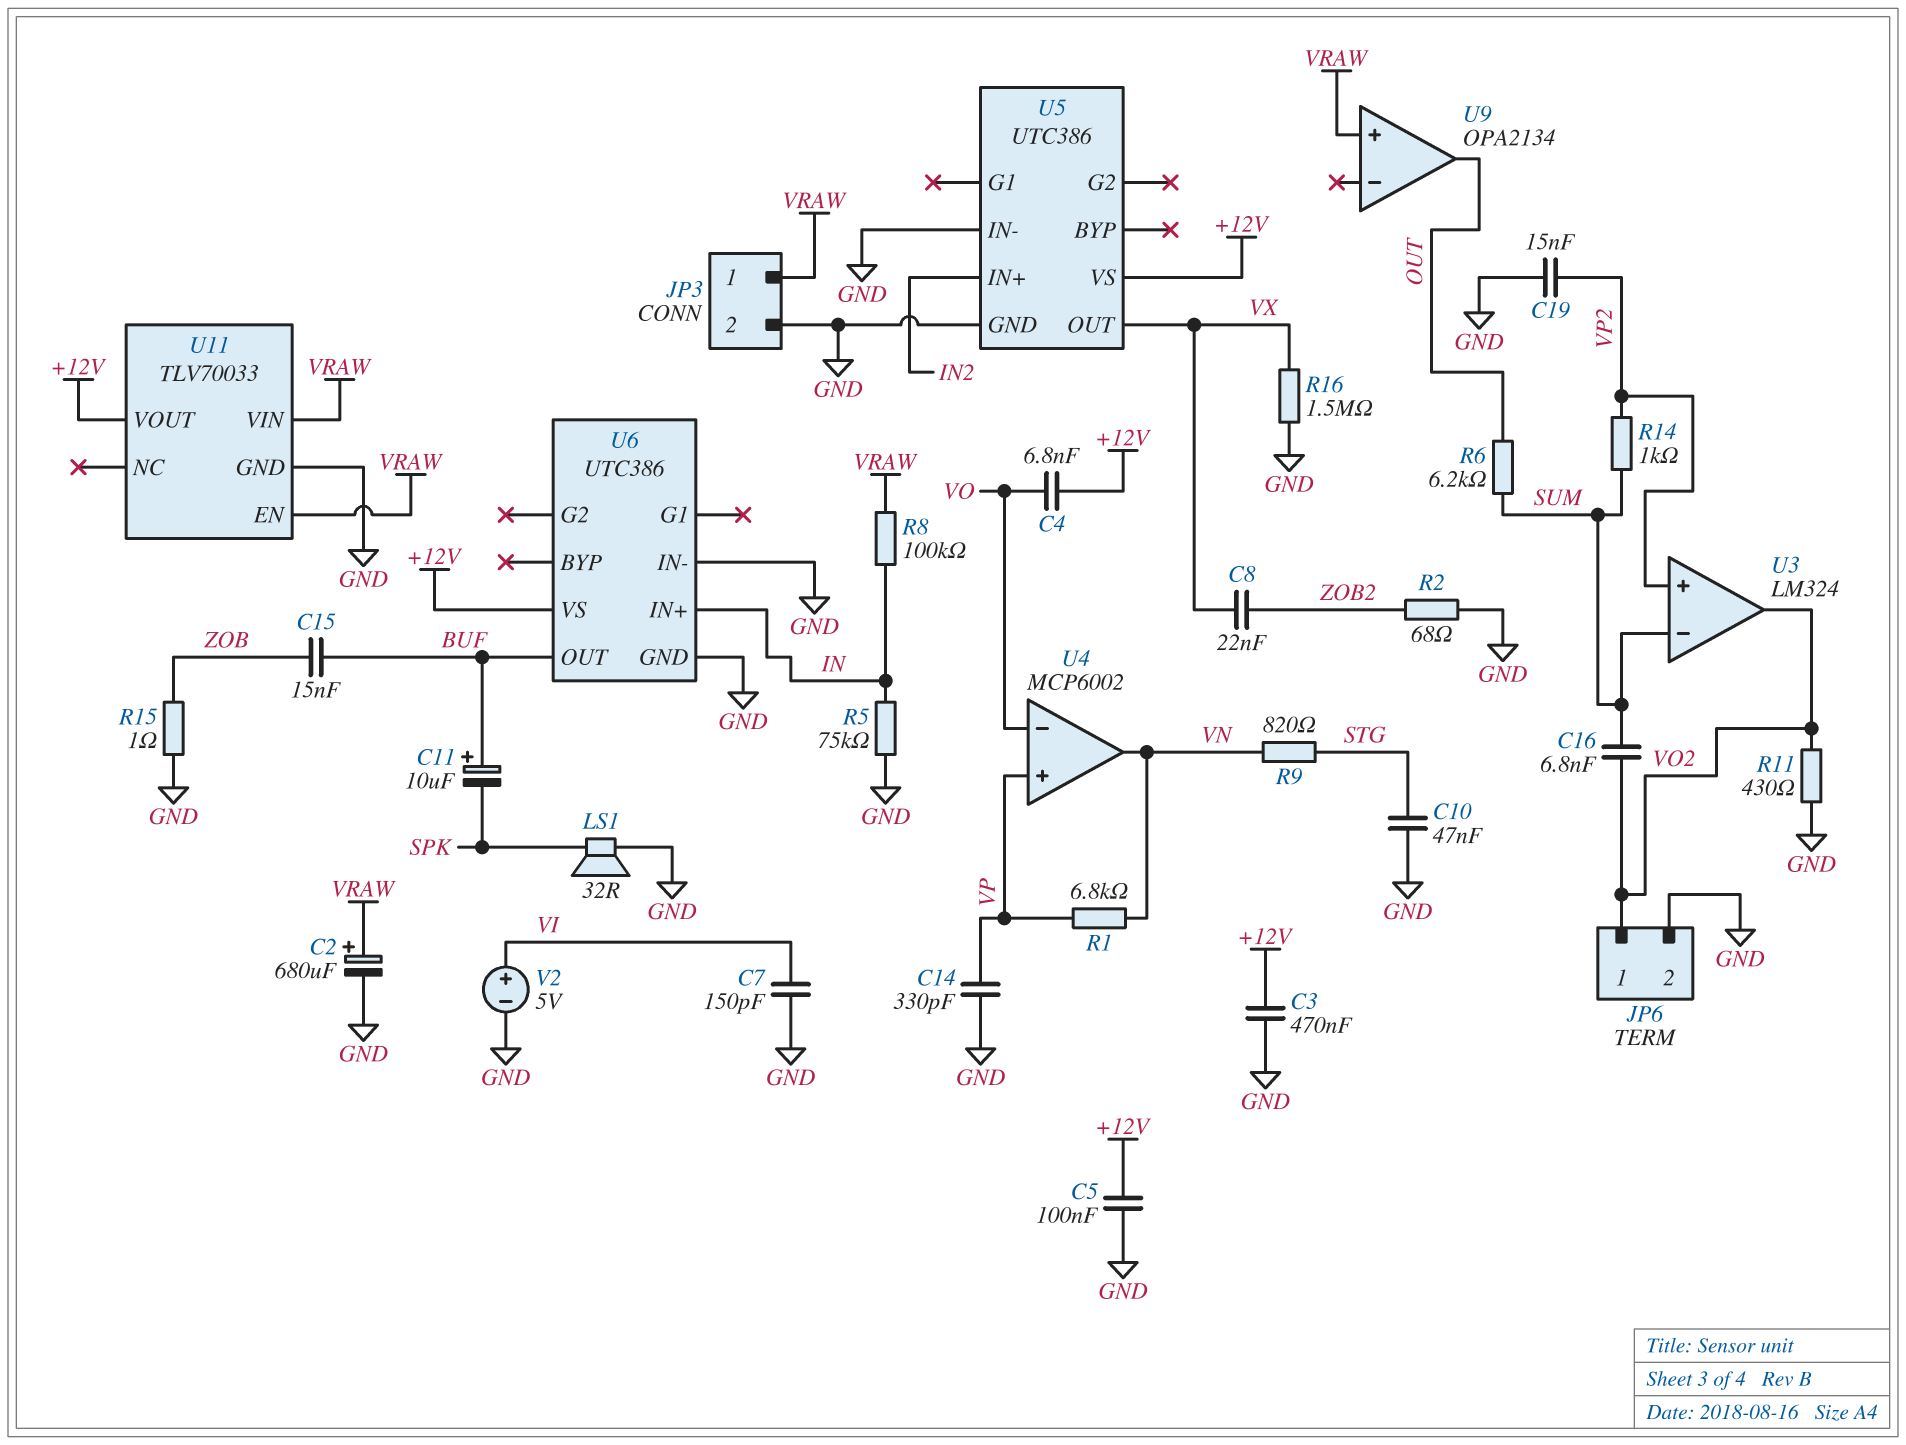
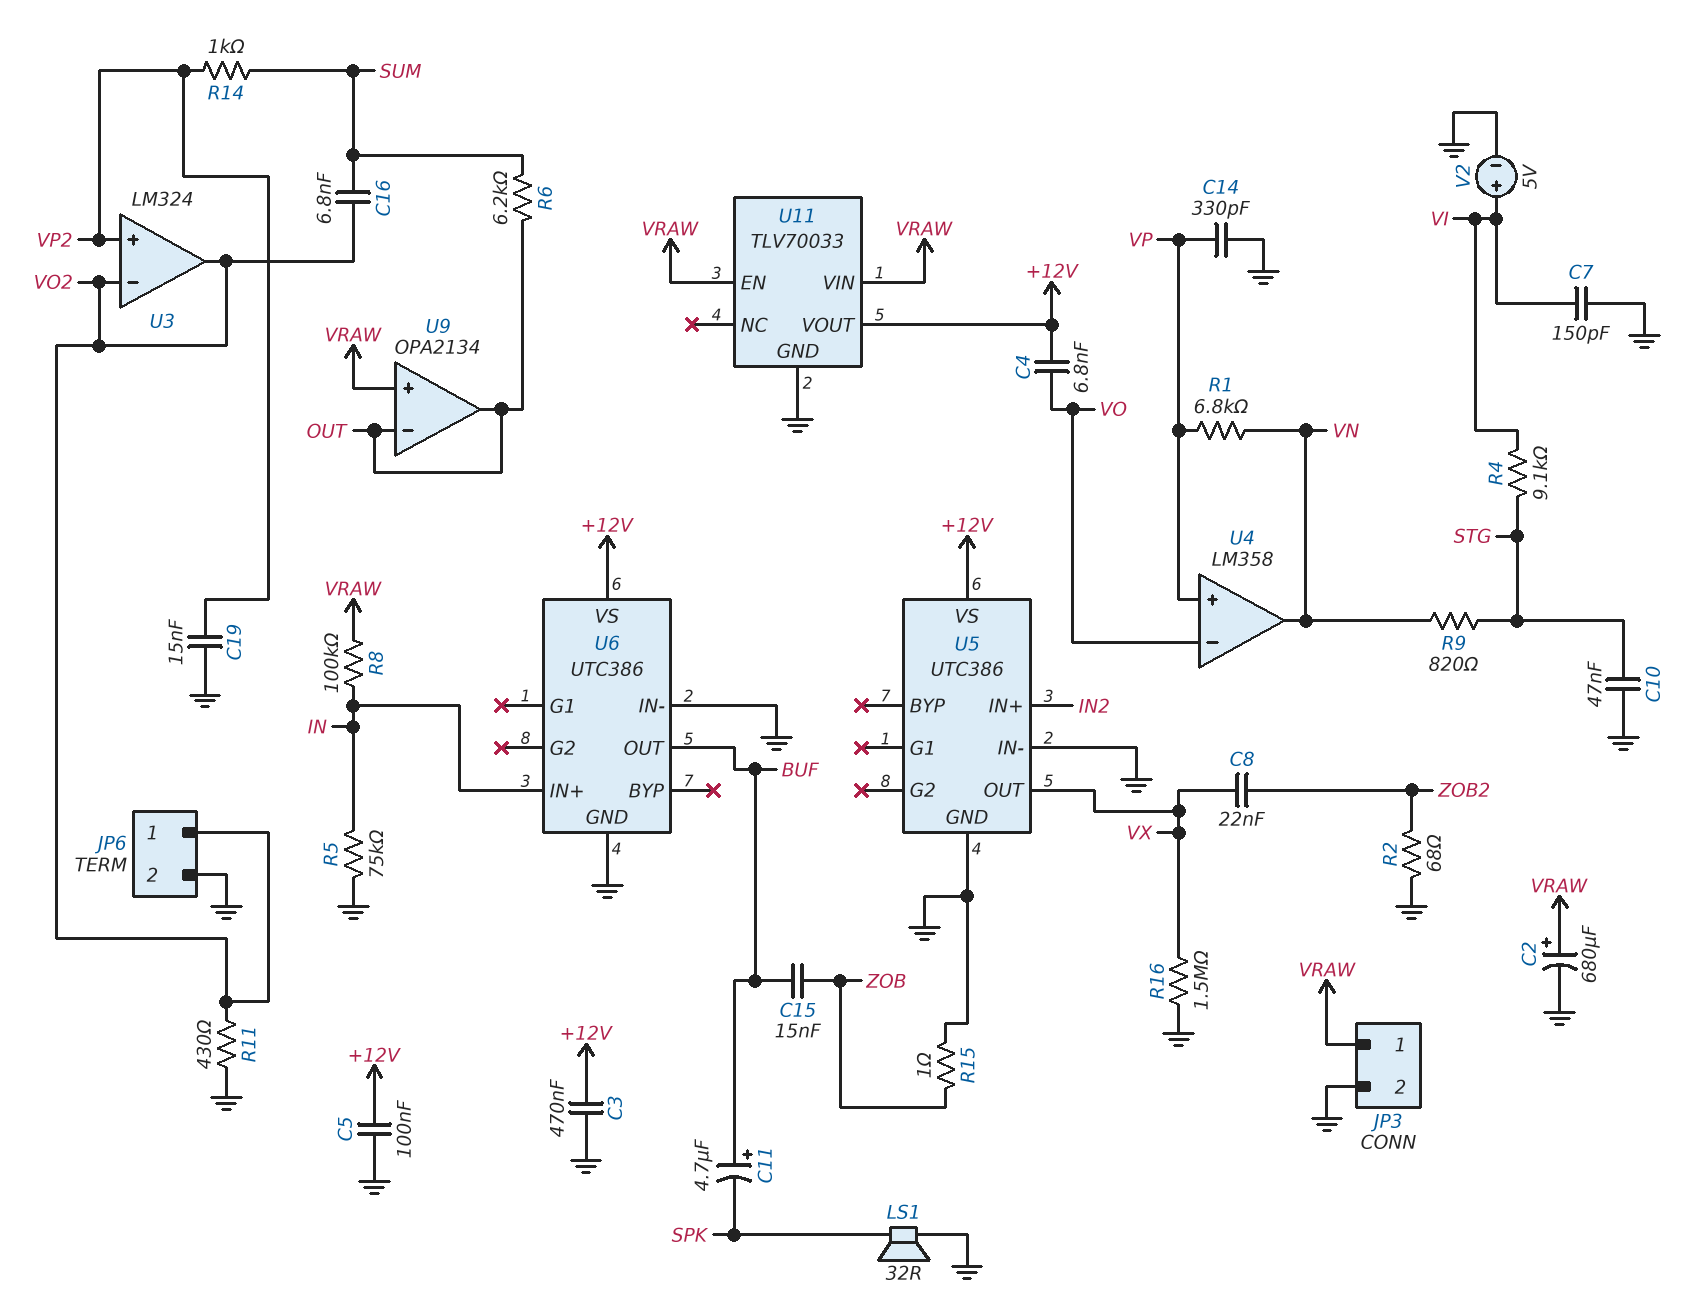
C11: 10uF (plus BUF, minus SPK) -> 4.7uF (plus BUF, minus SPK)
R4: none -> 9.1k (STG, VI)
U3 pin in-: SUM -> VO2
U4: MCP6002 -> LM358
U9 pin in-: none -> OUT

